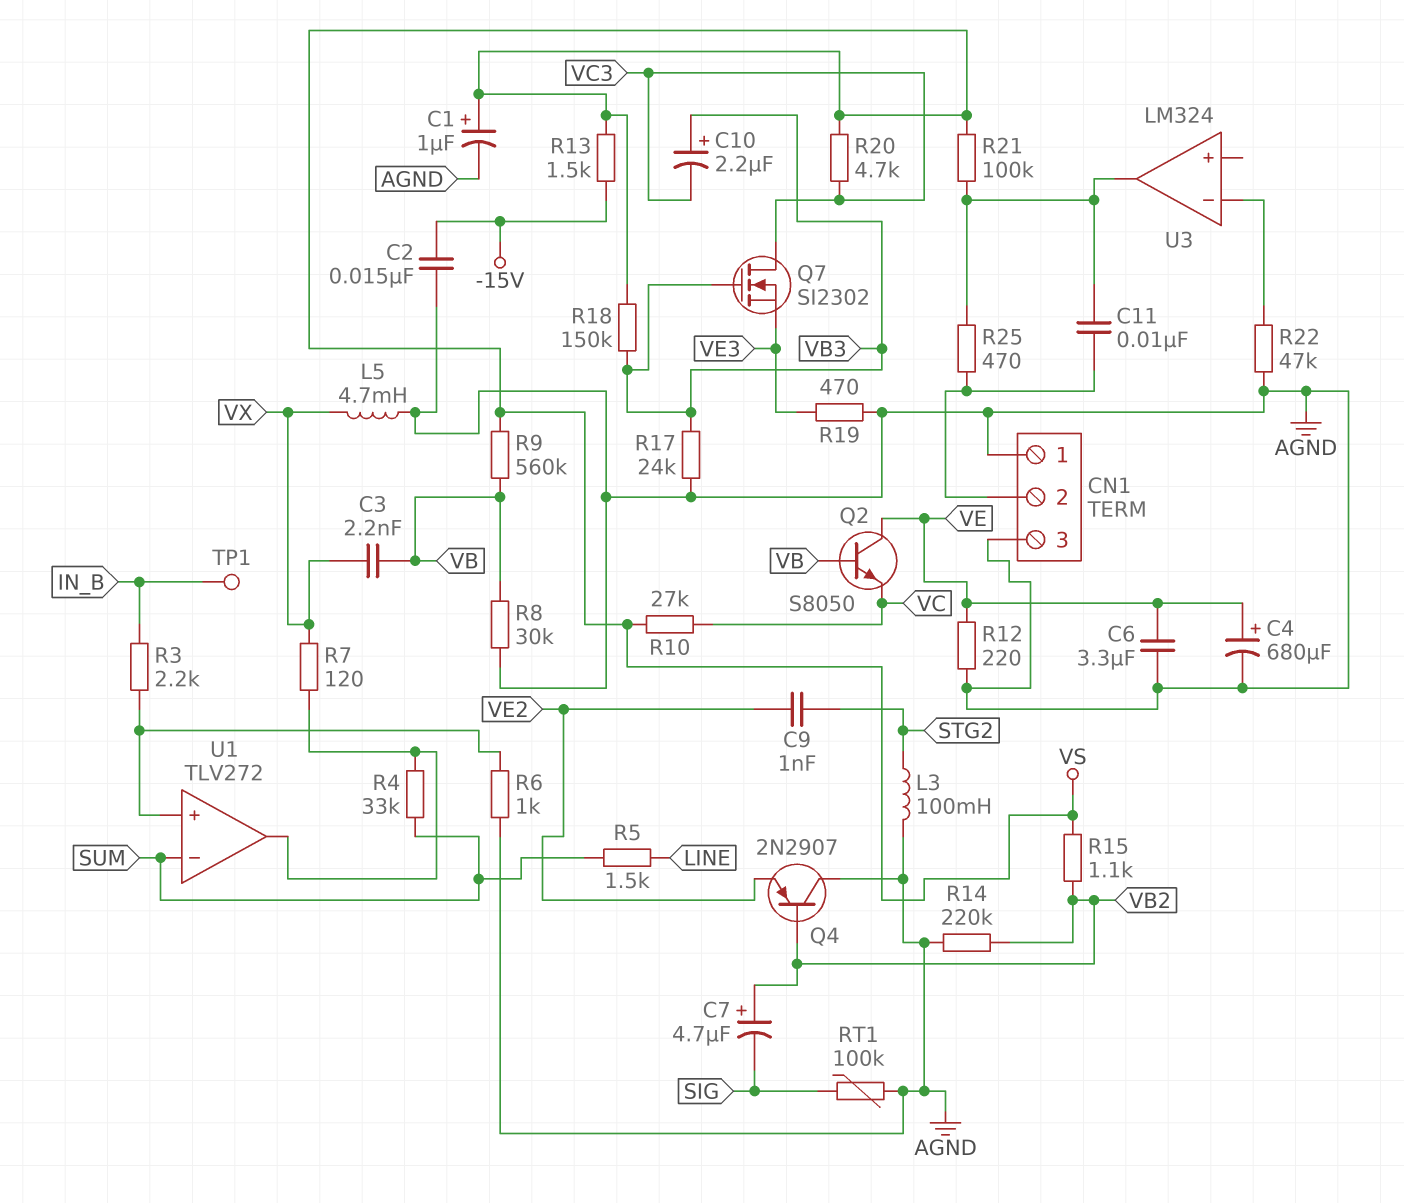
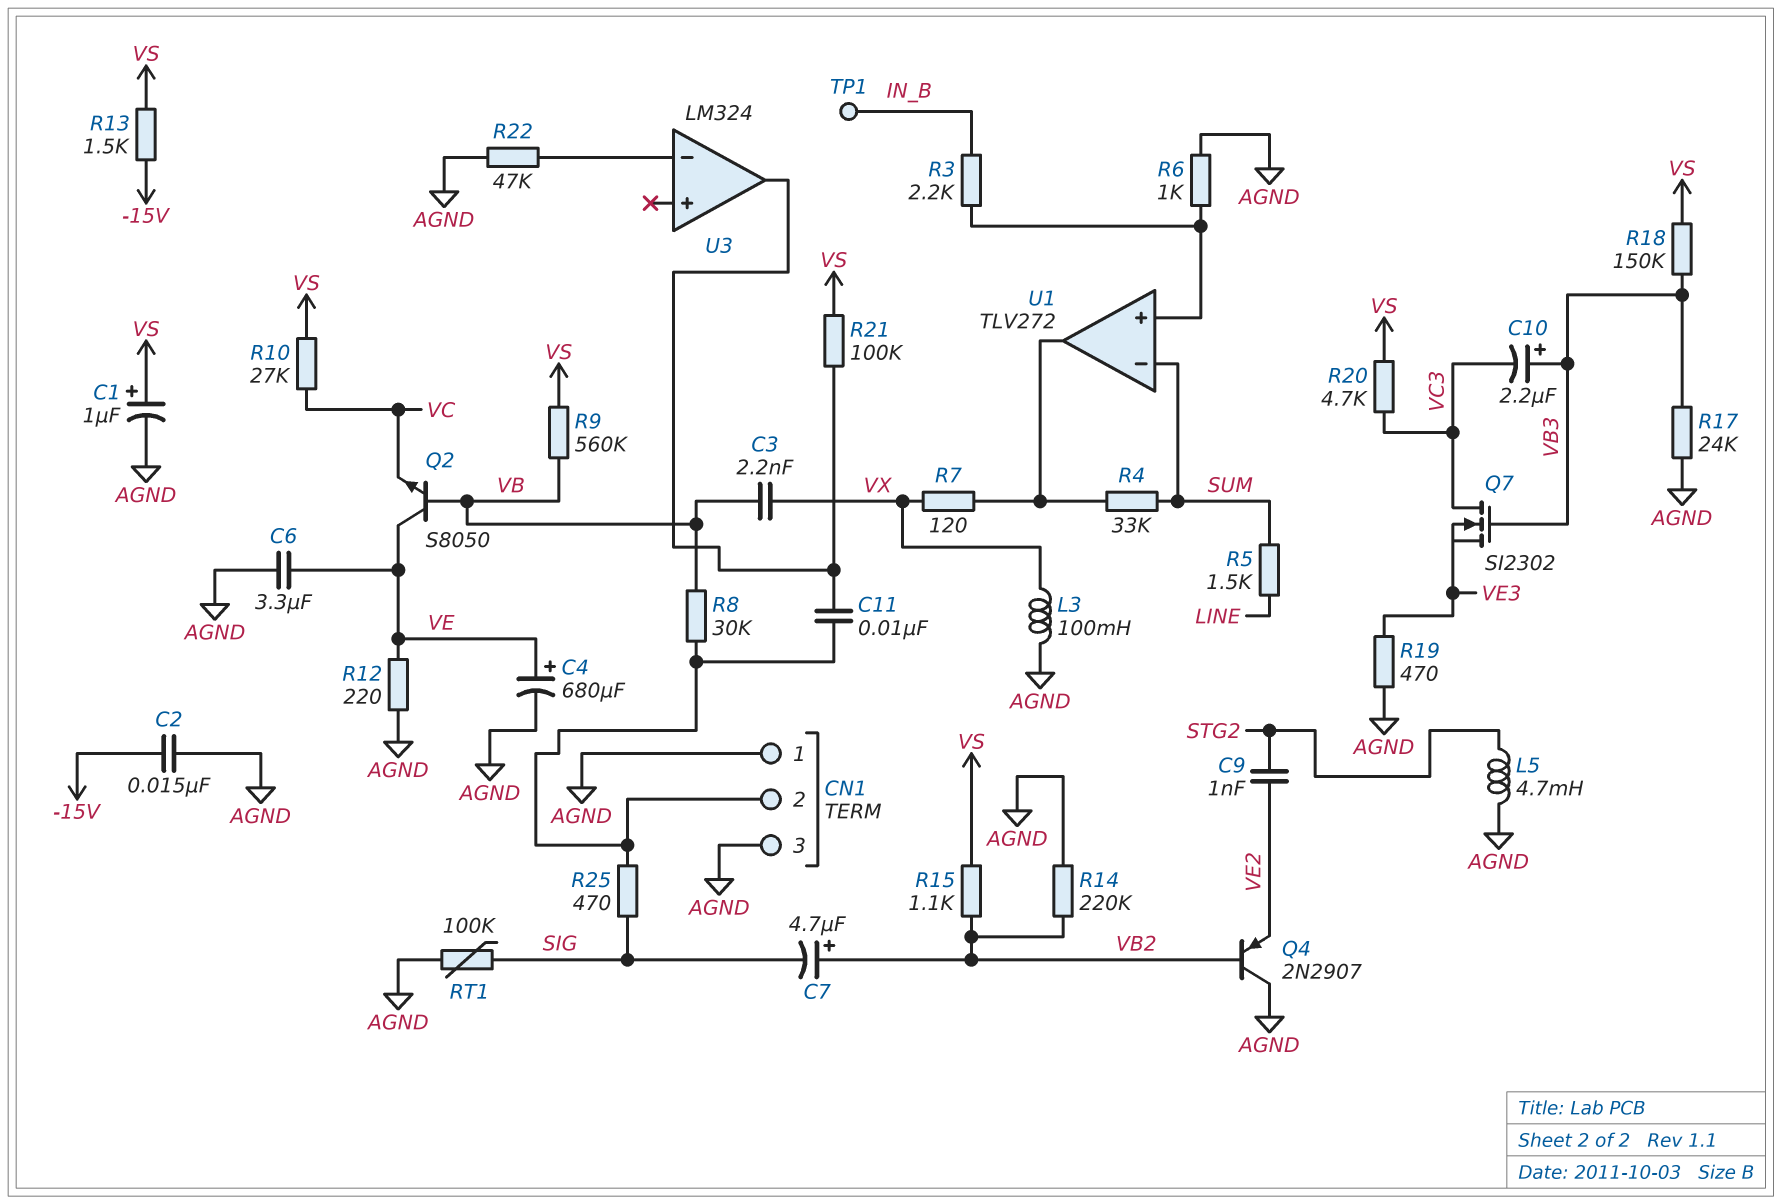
L3: 100mH (AGND, STG2) -> 100mH (AGND, VX)
L5: 4.7mH (AGND, VX) -> 4.7mH (AGND, STG2)
R8: 30k (AGND, VB) -> 30k (CN1/2, VB)
R25: 470 (CN1/2, U3/out) -> 470 (CN1/2, SIG)

